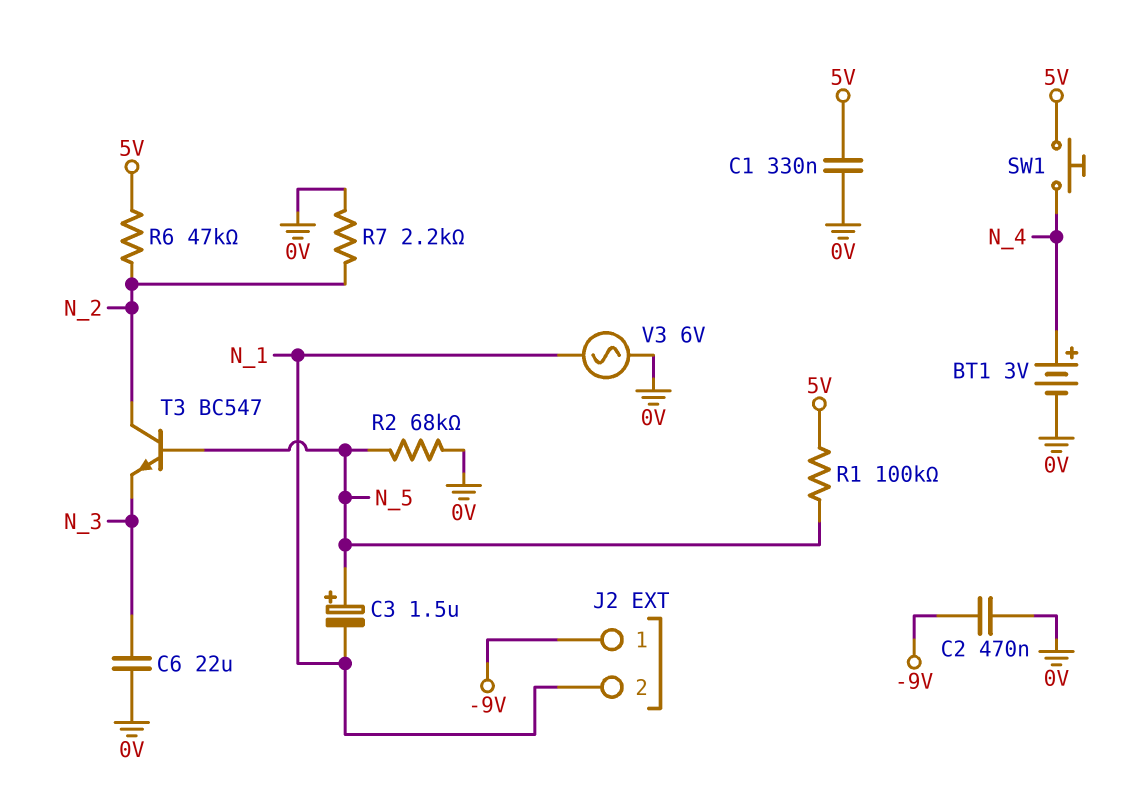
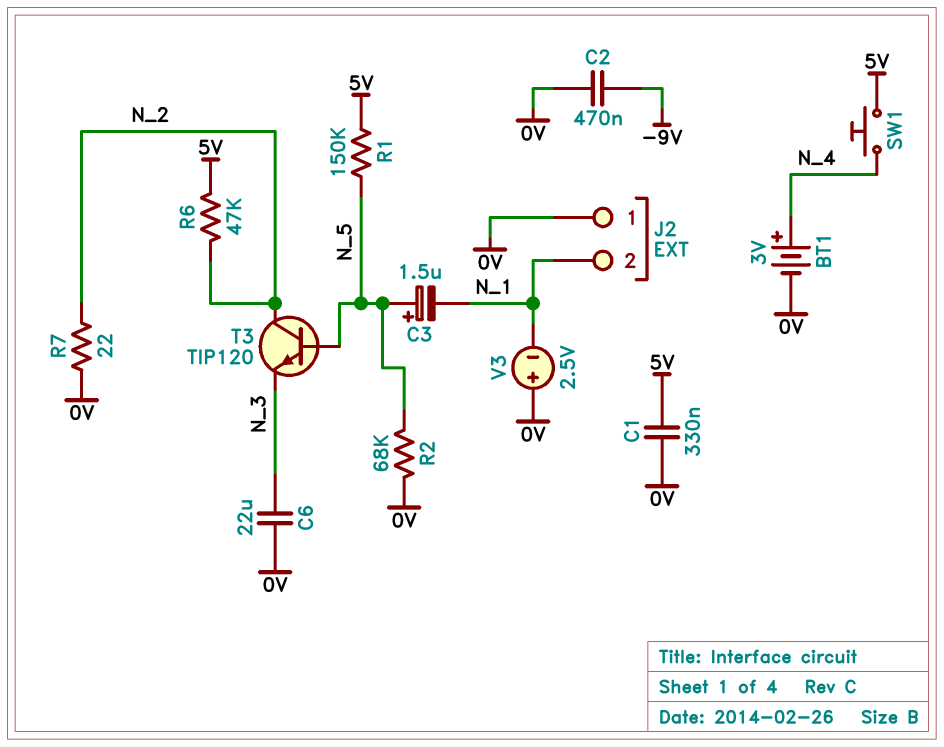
J2 pin 1: -9V -> 0V
R1: 100k (5V, N_5) -> 150k (5V, N_5)
R7: 2.2k (0V, N_2) -> 22 (0V, N_2)
T3: NPN BC547 (B N_5, C N_2, E N_3) -> NPN TIP120 (B N_5, C N_2, E N_3)
V3: AC 6V (0V, N_1) -> 2.5V (plus 0V, minus N_1)

